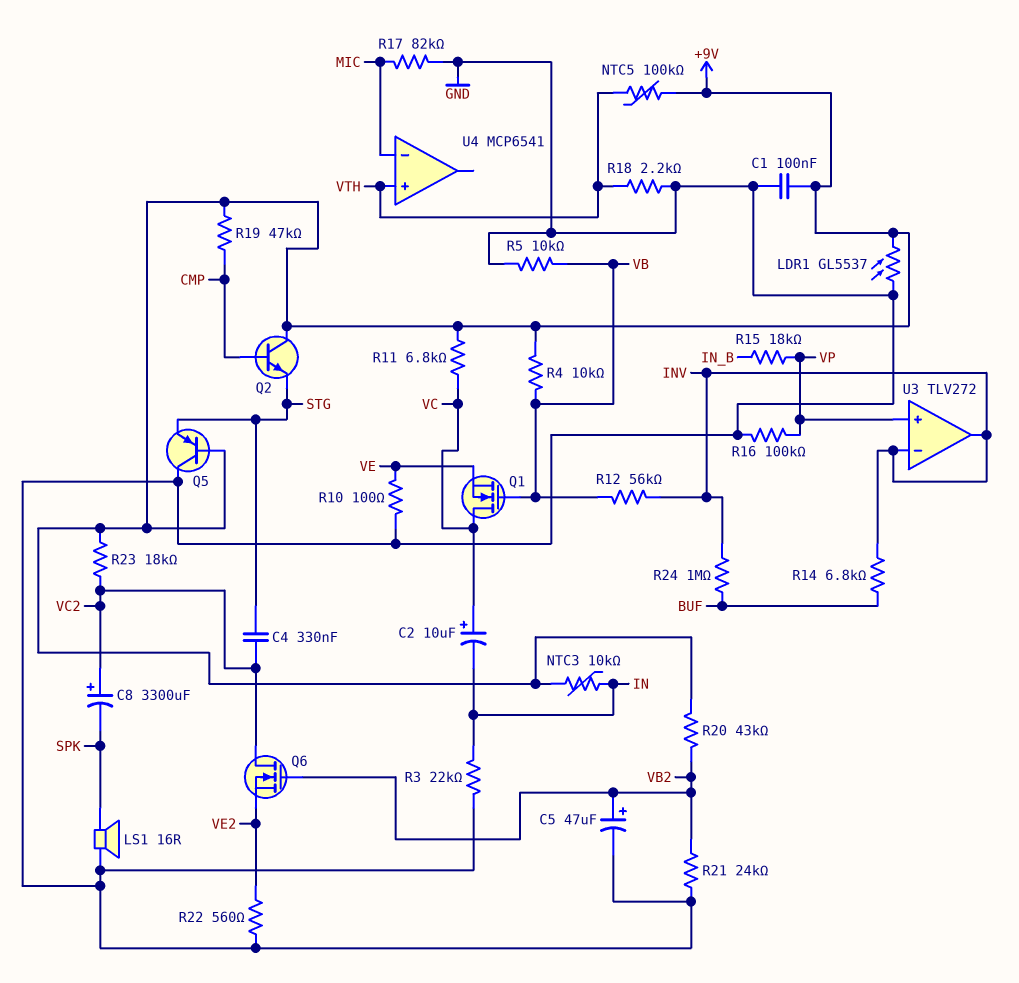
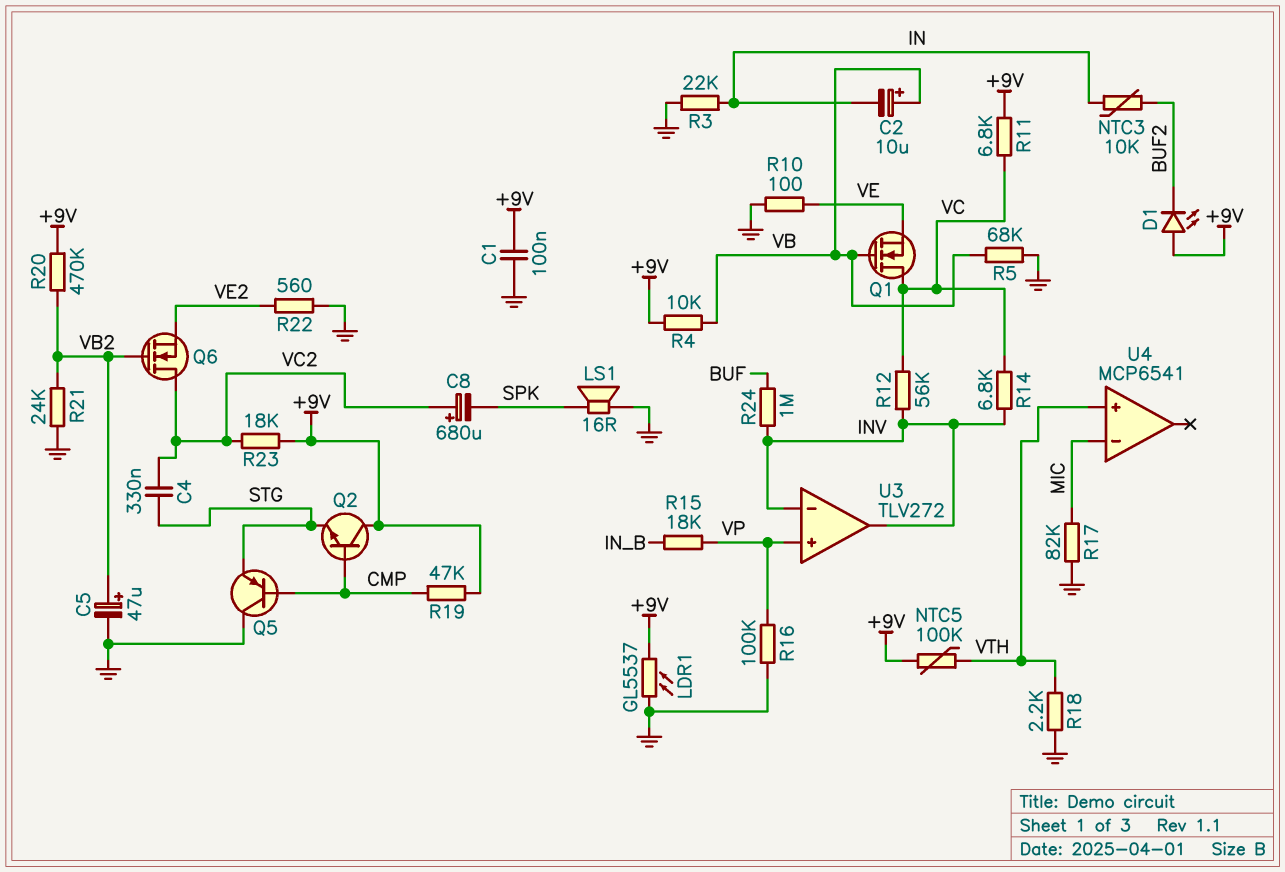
C2: 10uF (plus VC, minus IN) -> 10uF (plus VB, minus IN)
C8: 3300uF (plus VC2, minus SPK) -> 680uF (plus VC2, minus SPK)
D1: none -> LED (A +9V, K BUF2)
NTC3: 10k (+9V, IN) -> 10k (BUF2, IN)
Q5: PNP (B +9V, C GND, E STG) -> PNP (B CMP, C GND, E STG)
R5: 10k (GND, VB) -> 68k (GND, VB)
R12: 56k (INV, VB) -> 56k (INV, VC)
R14: 6.8k (BUF, INV) -> 6.8k (INV, VC)
R20: 43k (+9V, VB2) -> 470k (+9V, VB2)

